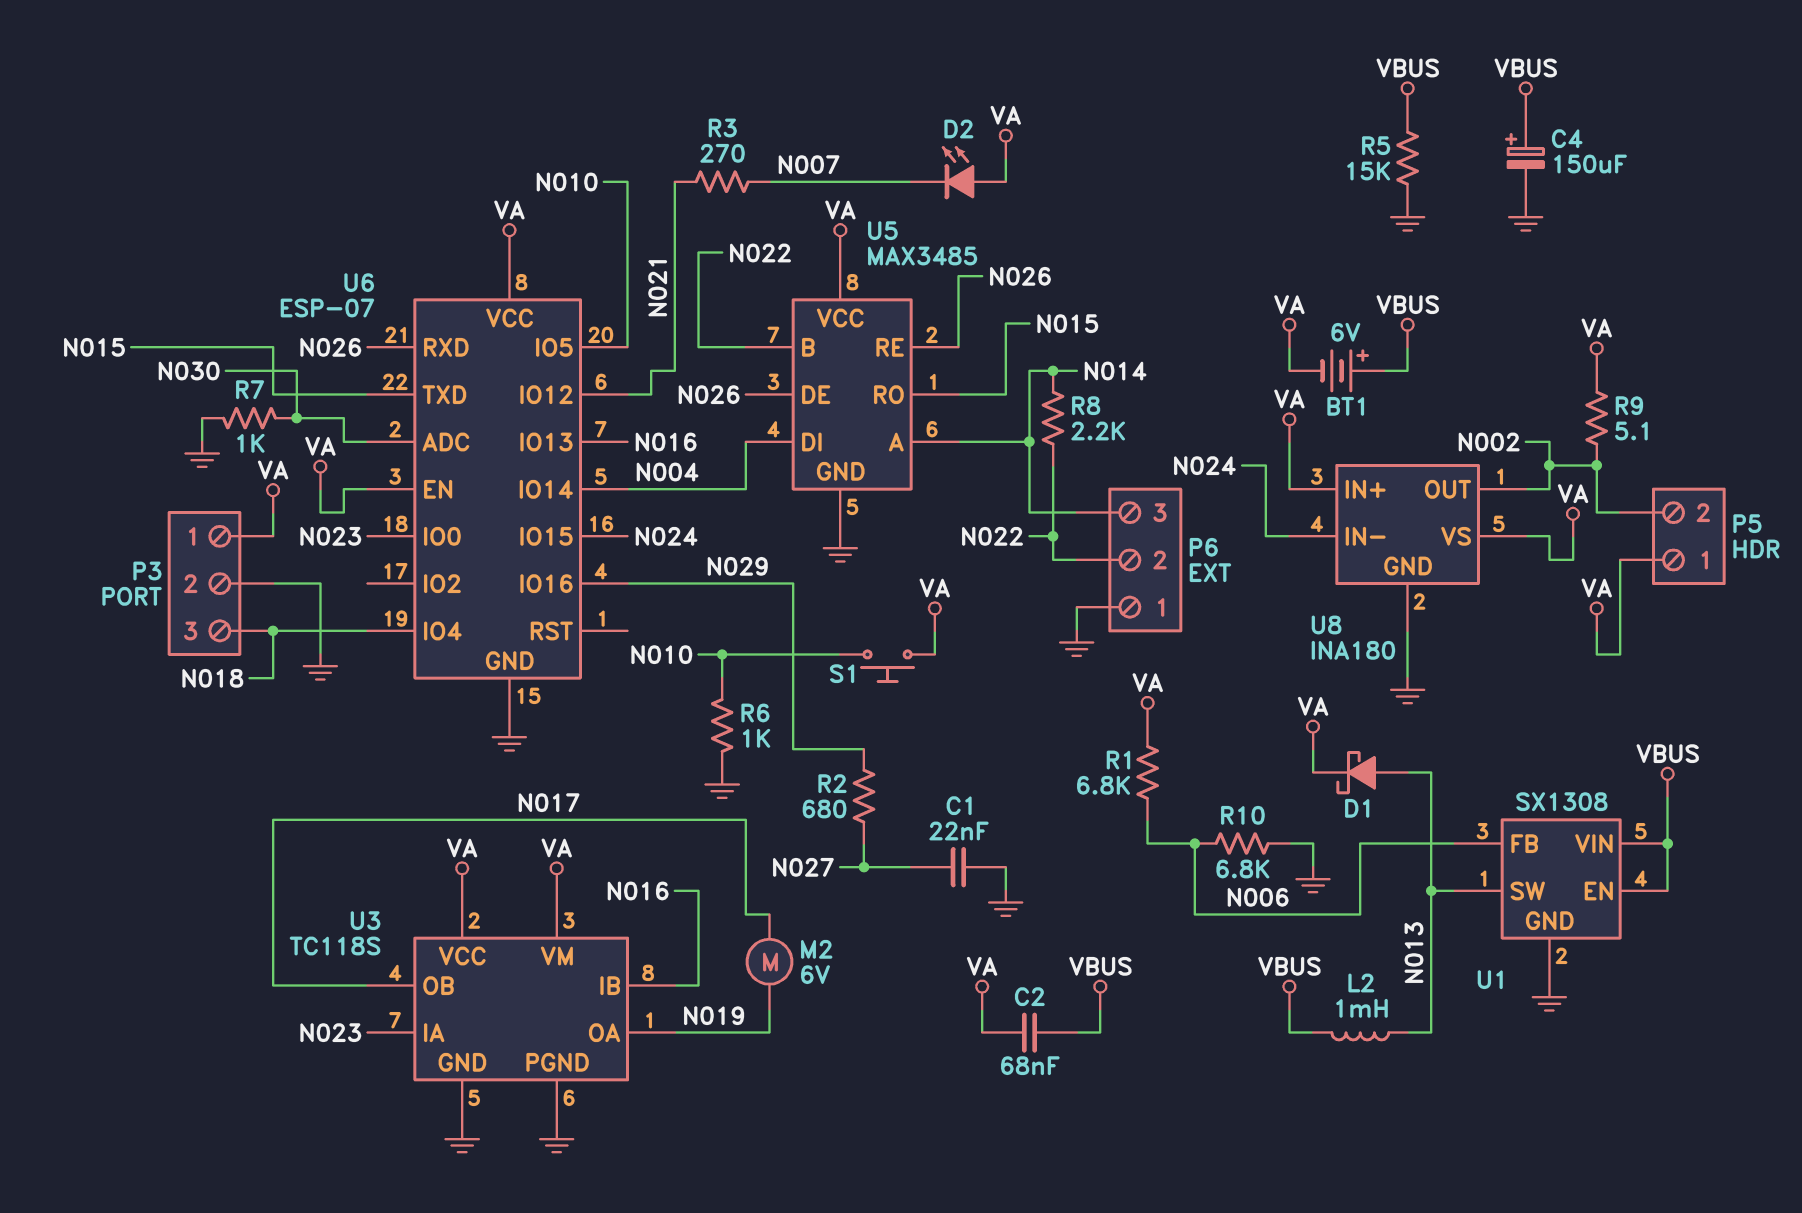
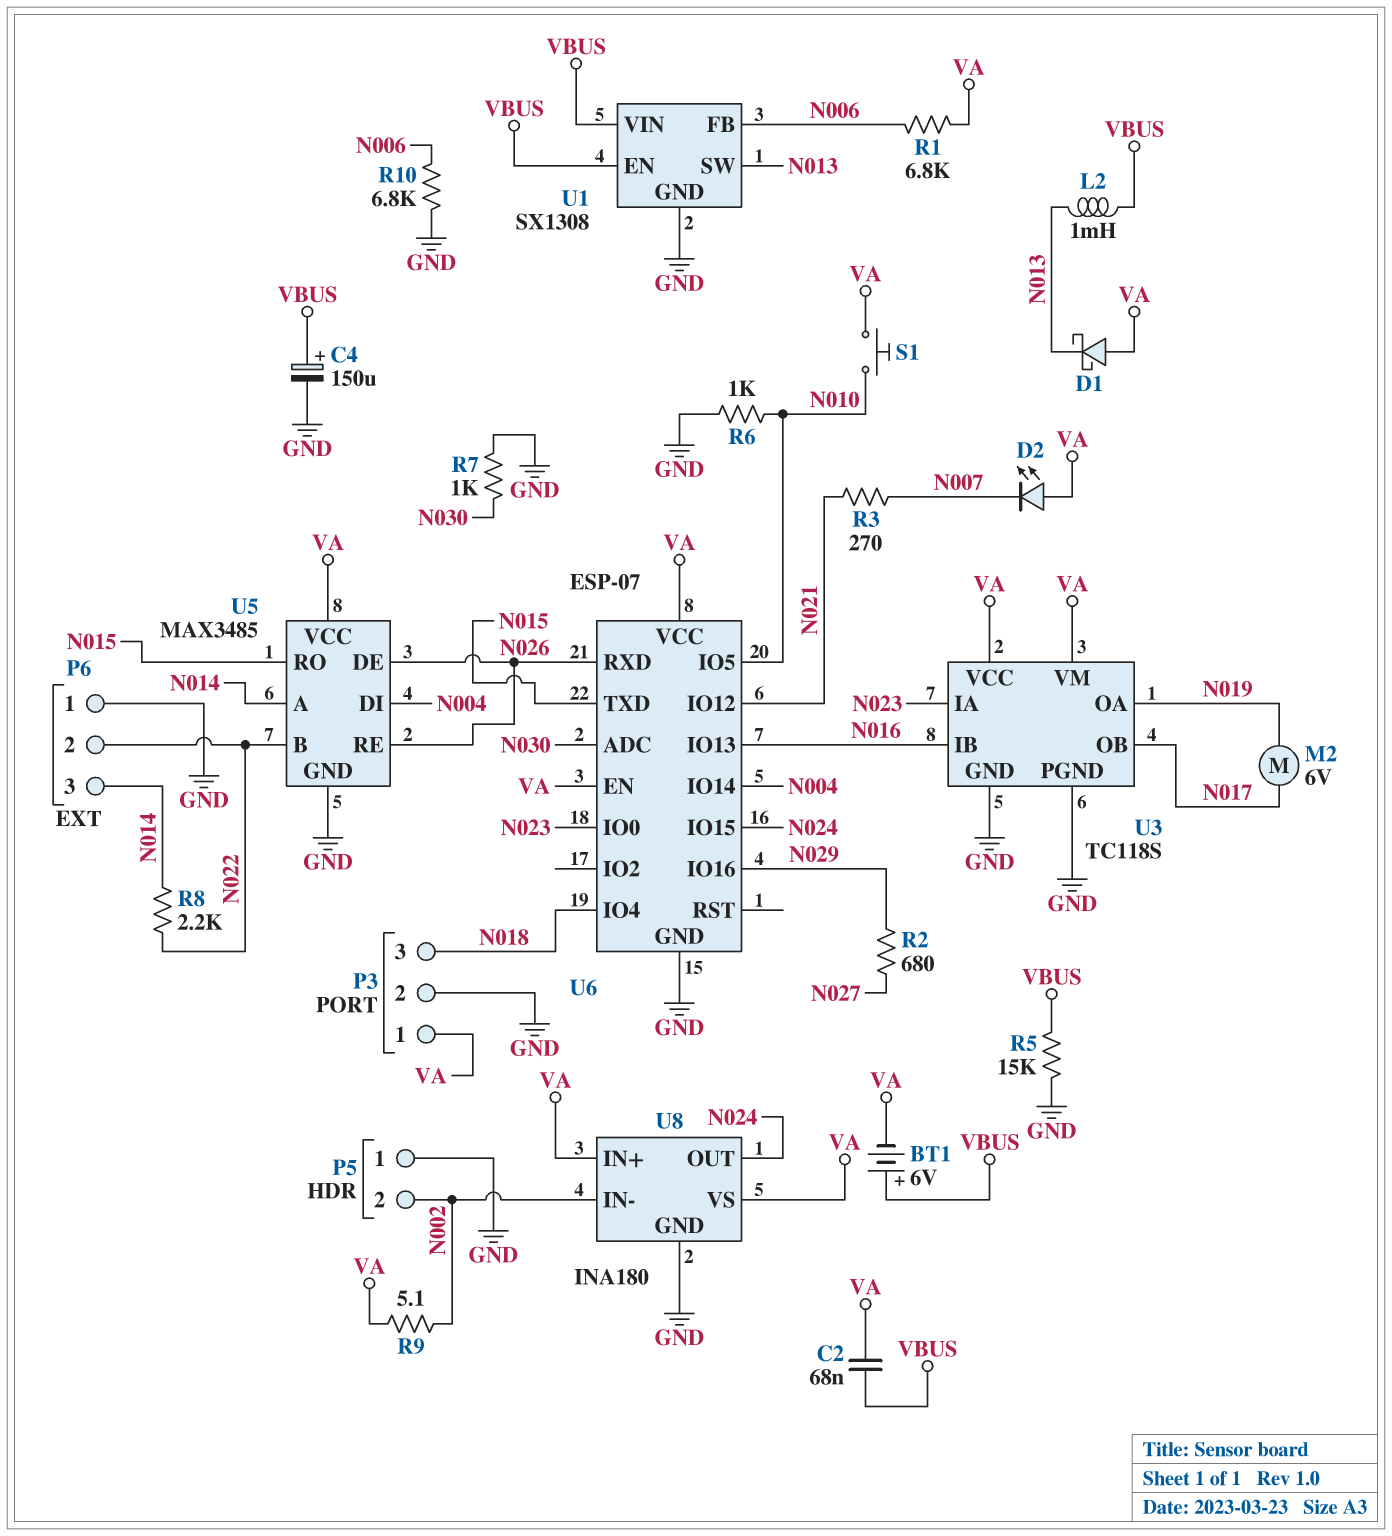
C1: 22nF (GND, N027) -> none
D1: schottky (A N013, K VA) -> schottky (A VA, K N013)
P5 pin 1: VA -> GND
U8 pin IN-: N024 -> N002
U8 pin OUT: N002 -> N024

